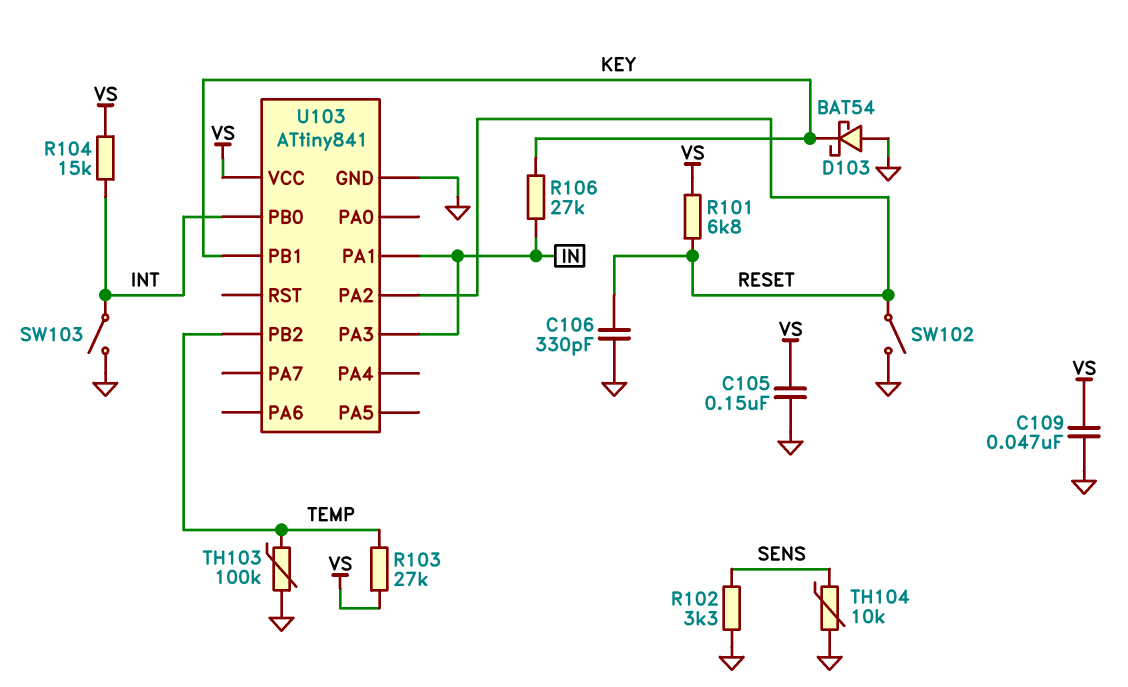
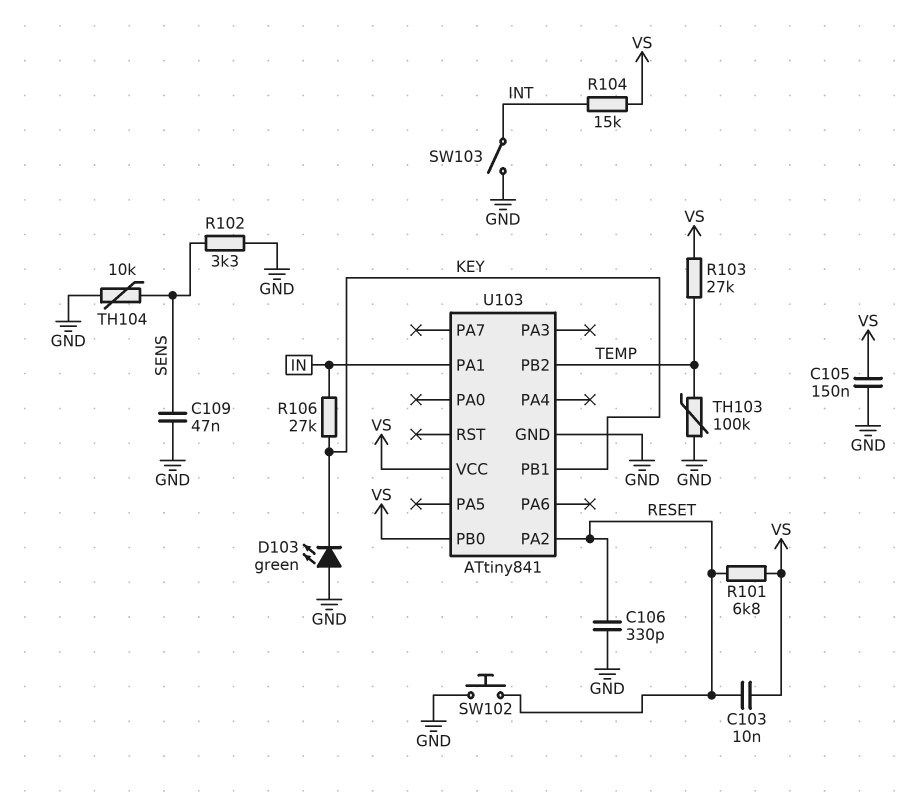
C103: none -> 10nF (RESET, VS)
C109: 47nF (GND, VS) -> 47nF (GND, SENS)
D103: schottky BAT54 (A GND, K KEY) -> LED green (A GND, K KEY)
SW102: switch (GND, RESET) -> button (GND, RESET)
U103 pin PA3: IN -> none
U103 pin PB0: INT -> VS

